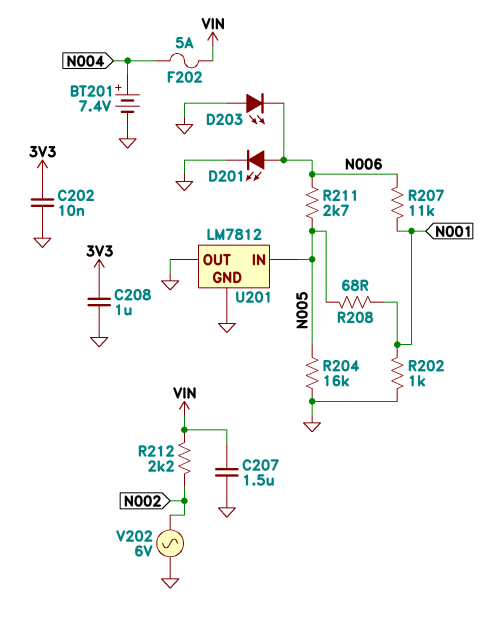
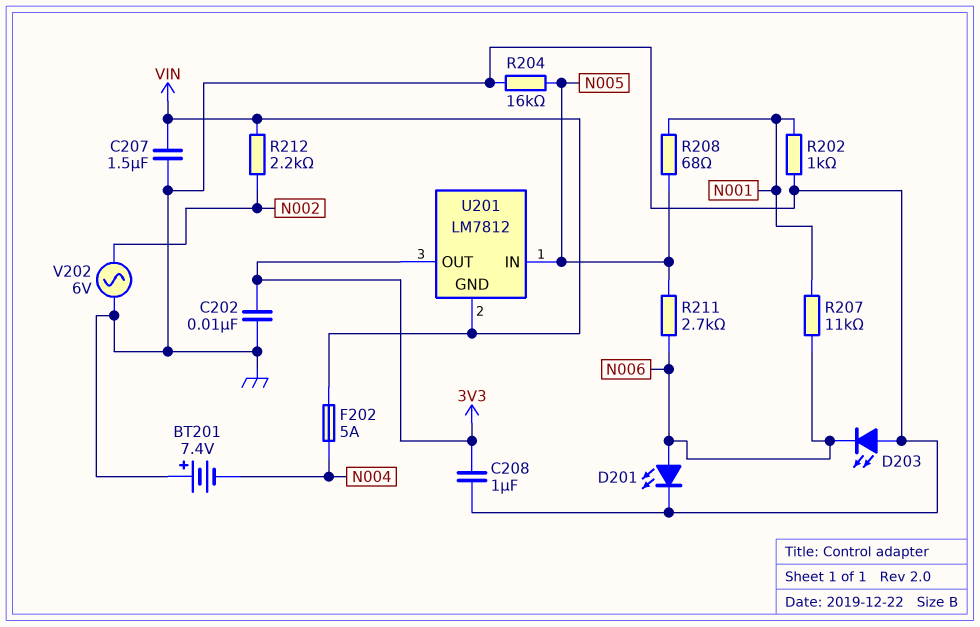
BT201: 7.4V (plus N004, minus GND) -> 7.4V (plus GND, minus N004)
U201 pin GND: GND -> VIN
U201 pin OUT: GND -> 3V3

